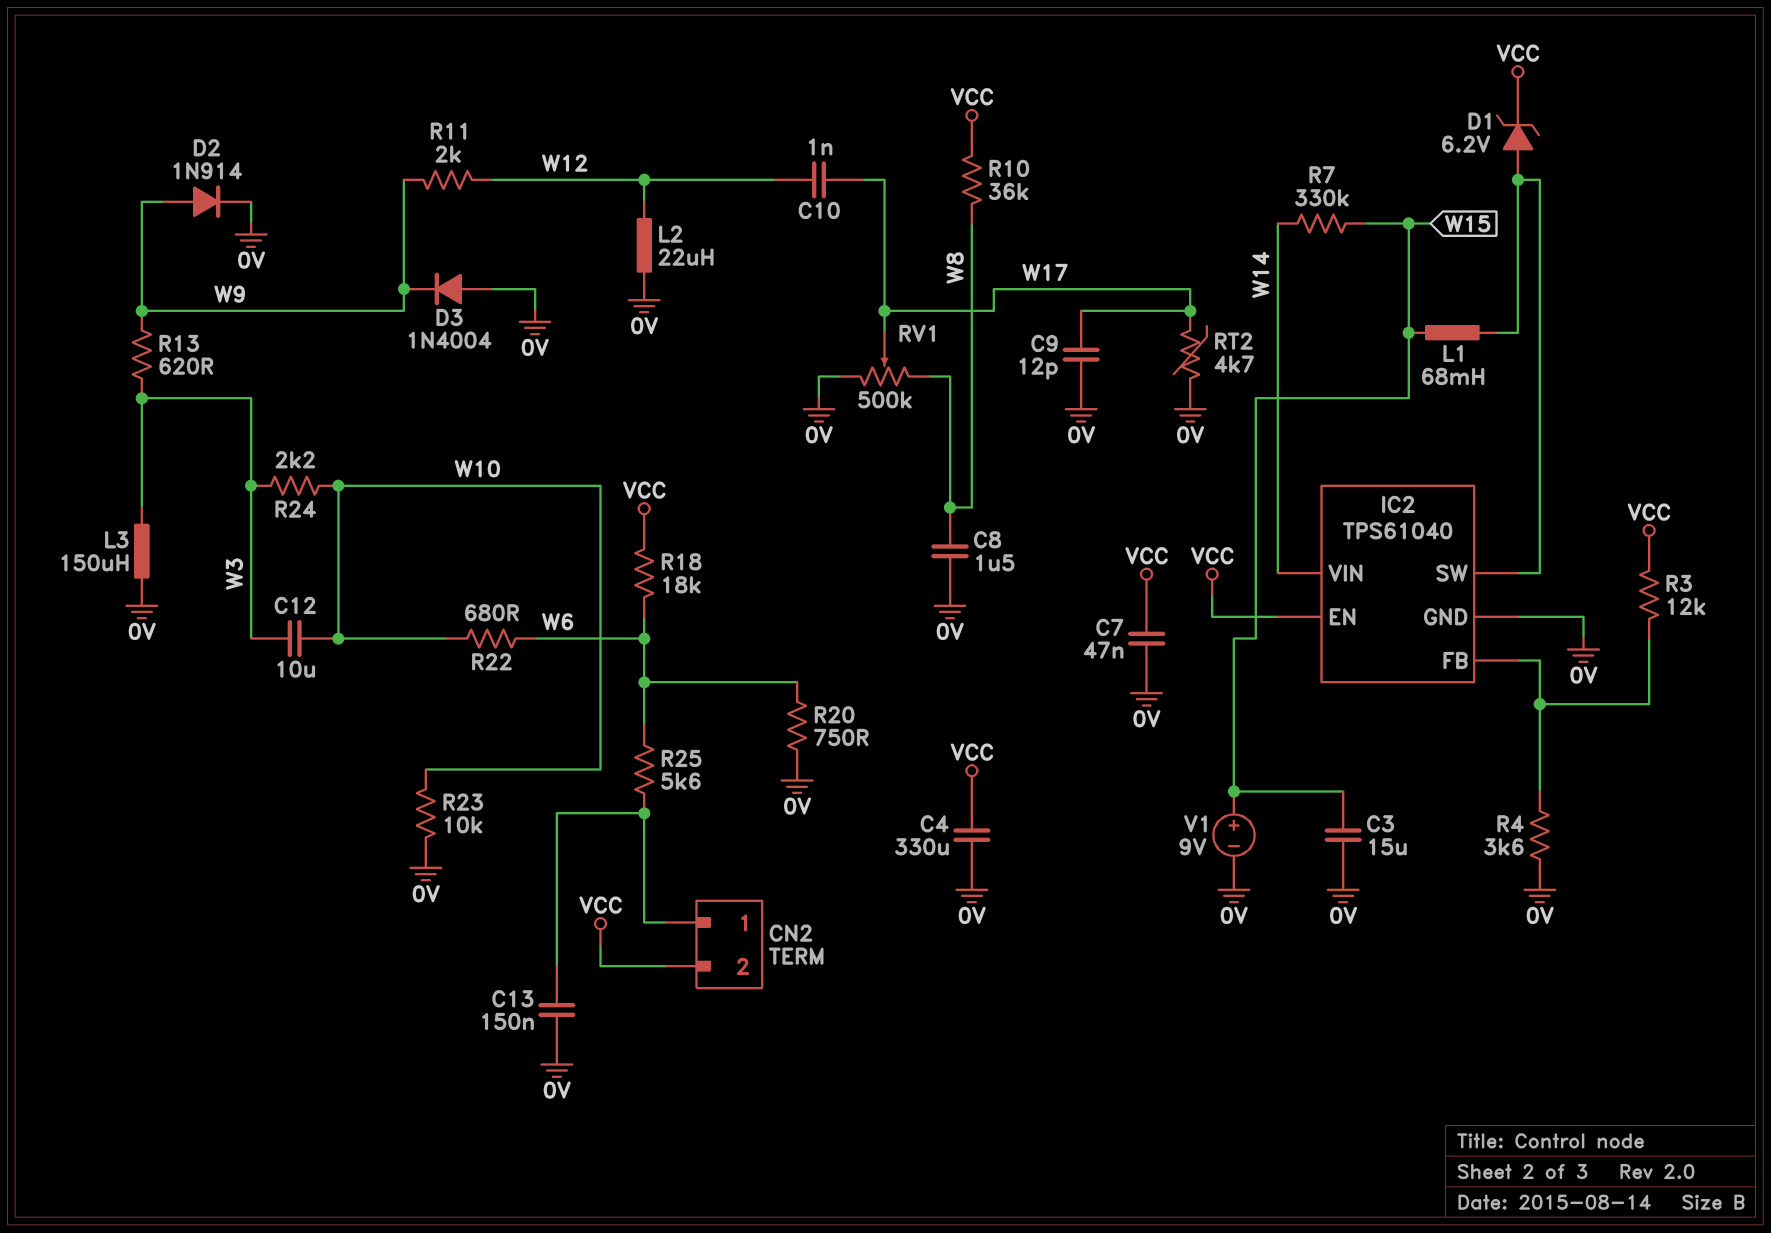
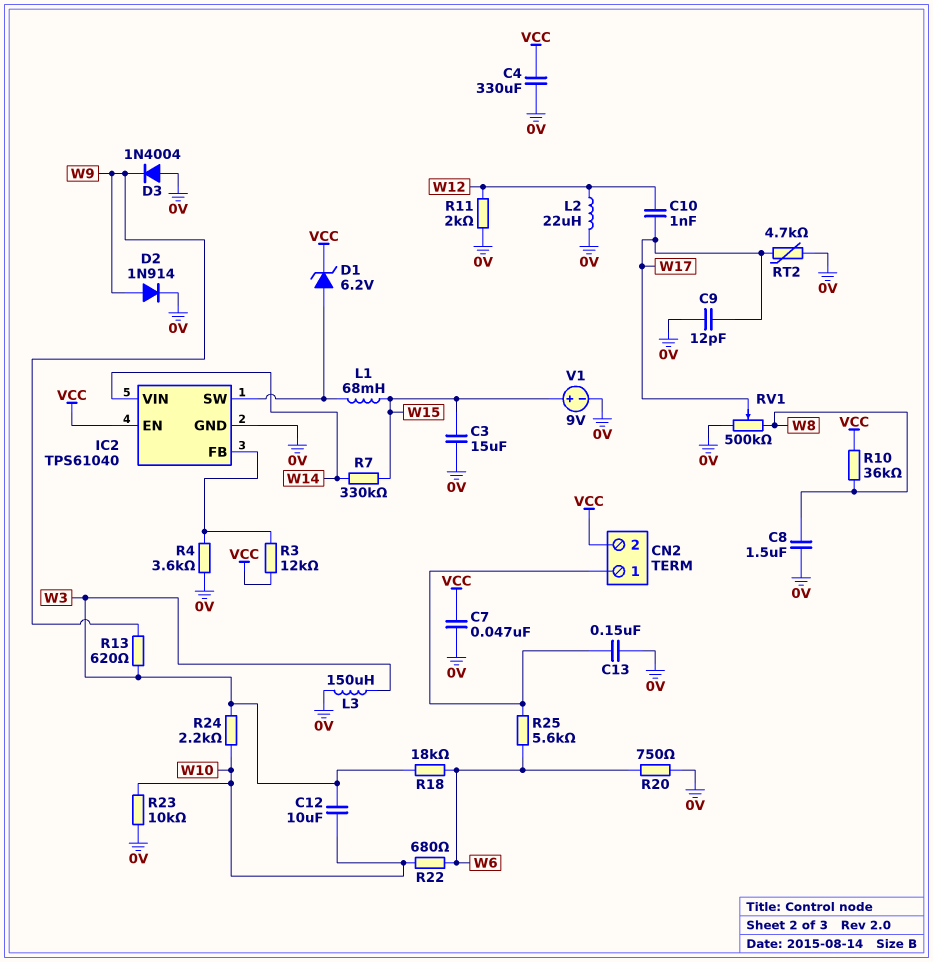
R11: 2k (W9, W12) -> 2k (0V, W12)
R18: 18k (VCC, W6) -> 18k (W3, W6)

